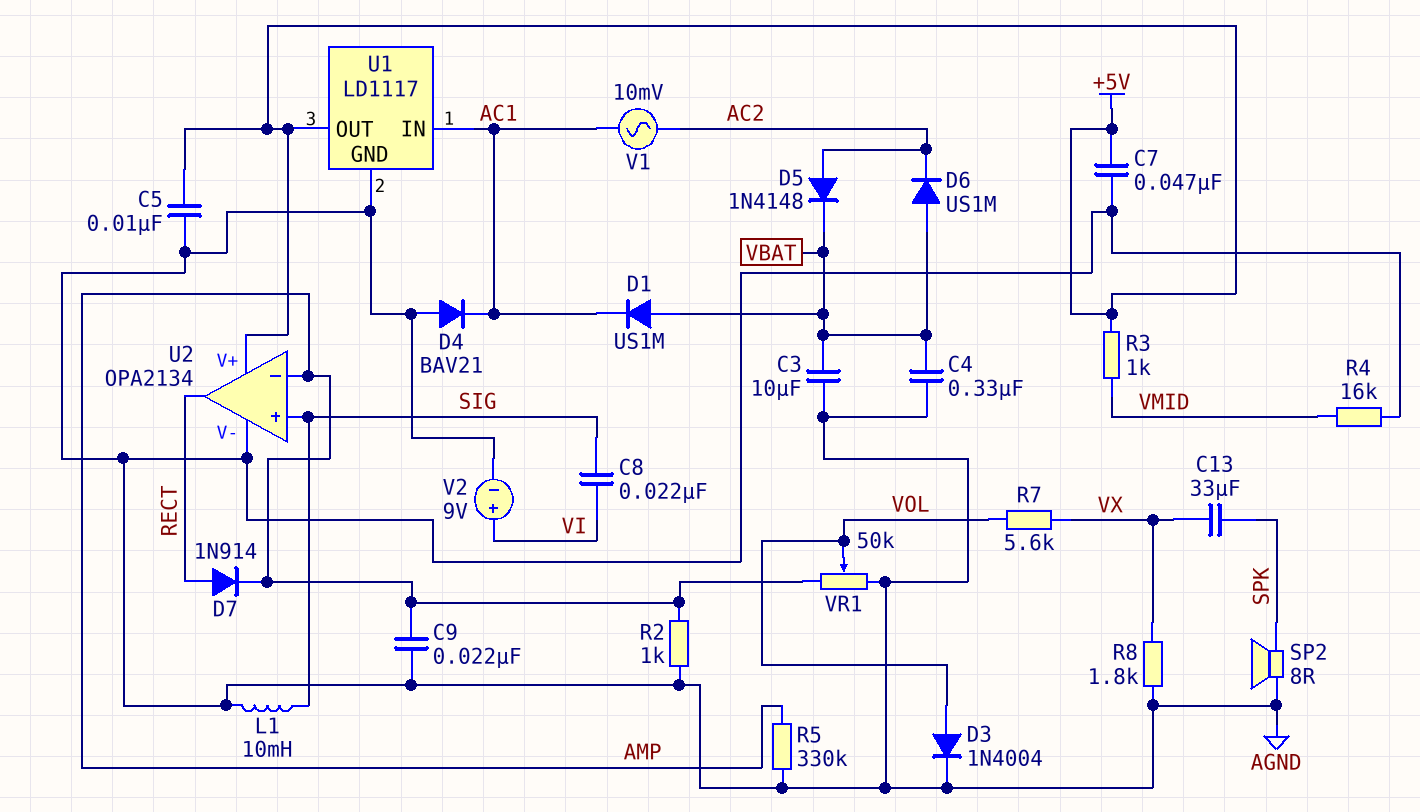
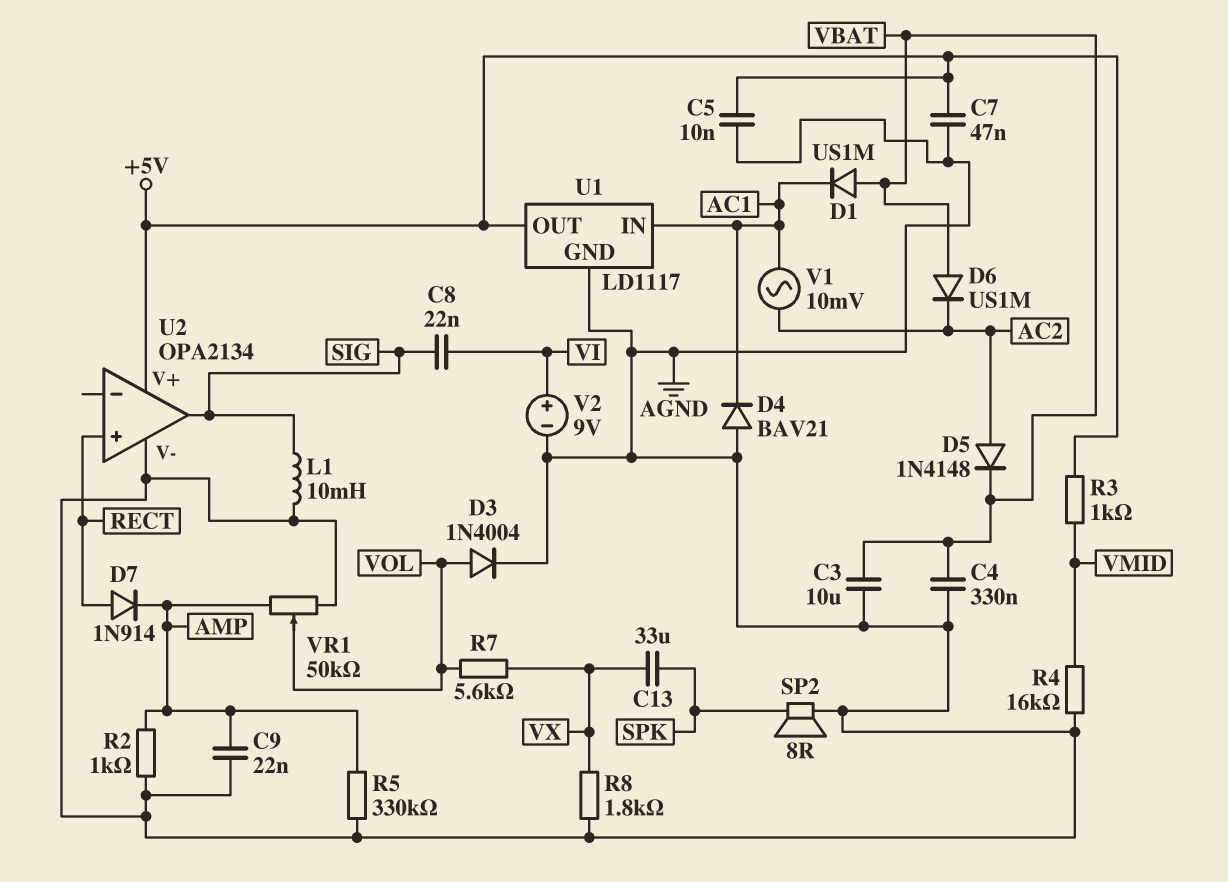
U2 pin in+: SIG -> RECT
U2 pin in-: AMP -> none
U2 pin out: RECT -> SIG

